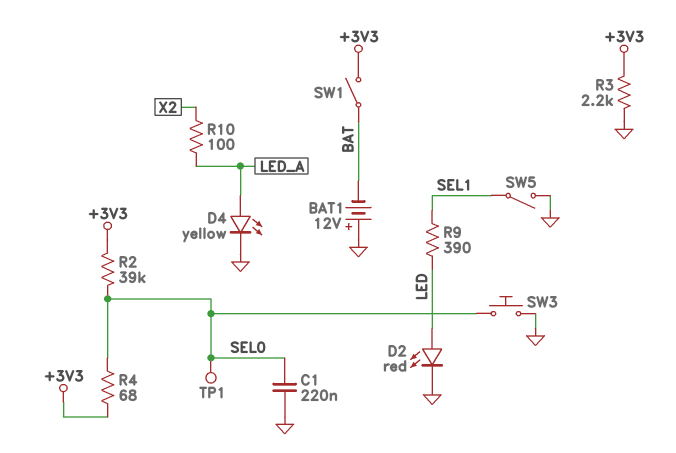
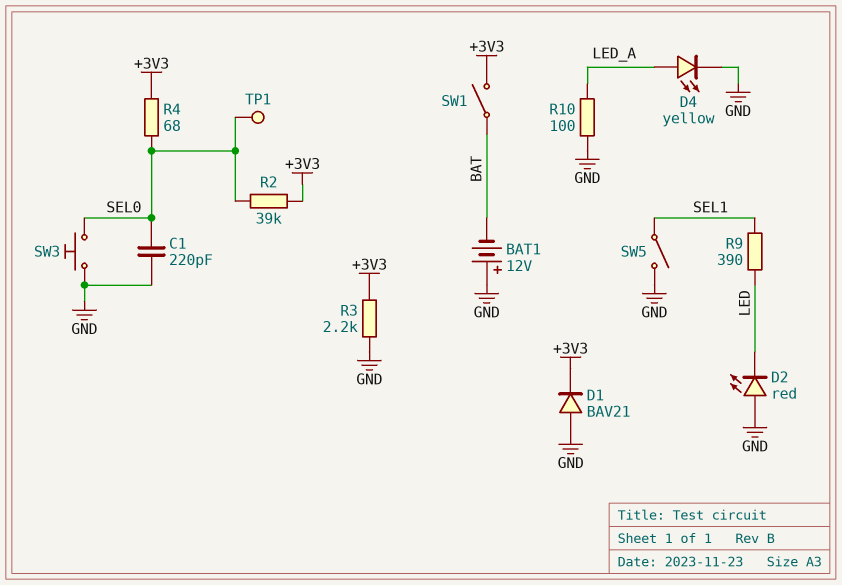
C1: 220nF (GND, SEL0) -> 220pF (GND, SEL0)
D1: none -> diode BAV21 (A GND, K +3V3)
D2: LED red (A LED, K GND) -> LED red (A GND, K LED)
R10: 100 (LED_A, X2) -> 100 (GND, LED_A)

